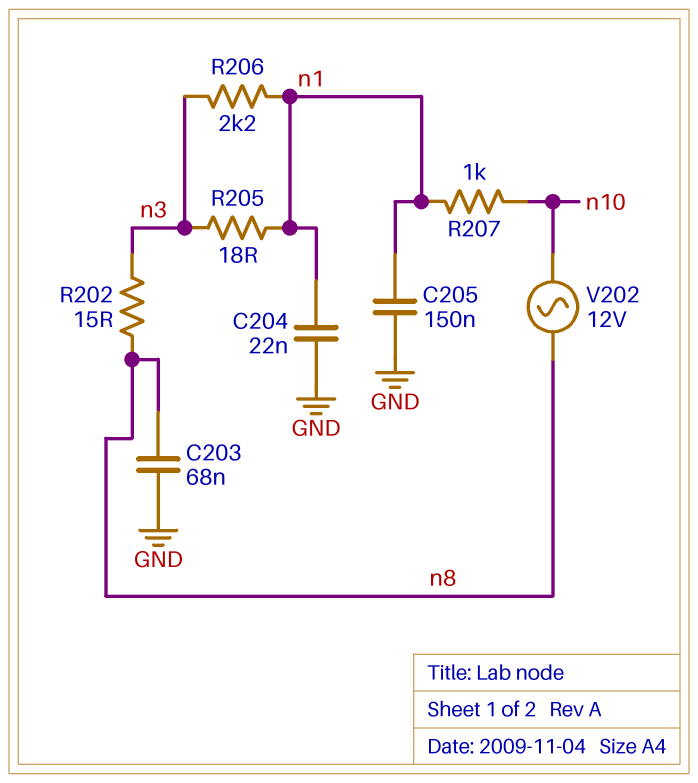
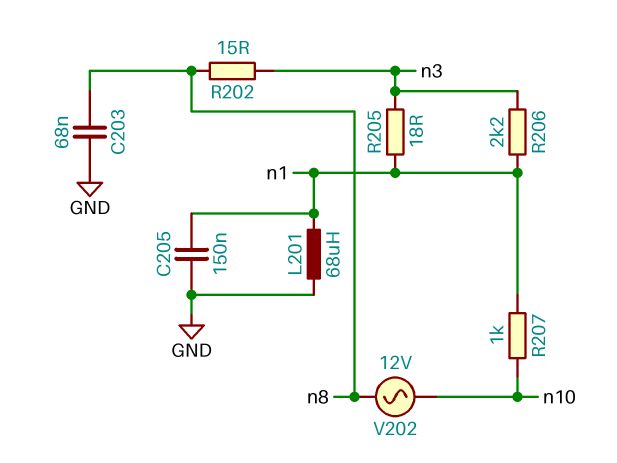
C204: 22nF (GND, n1) -> none
L201: none -> 68uH (GND, n1)

